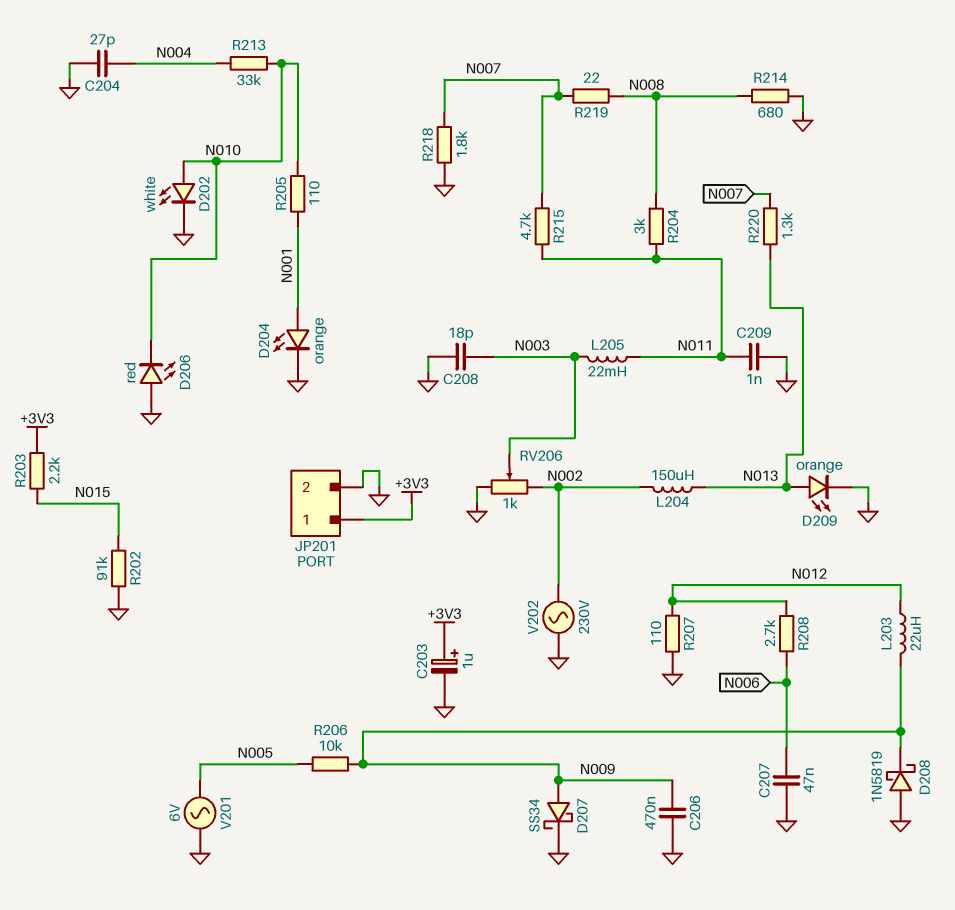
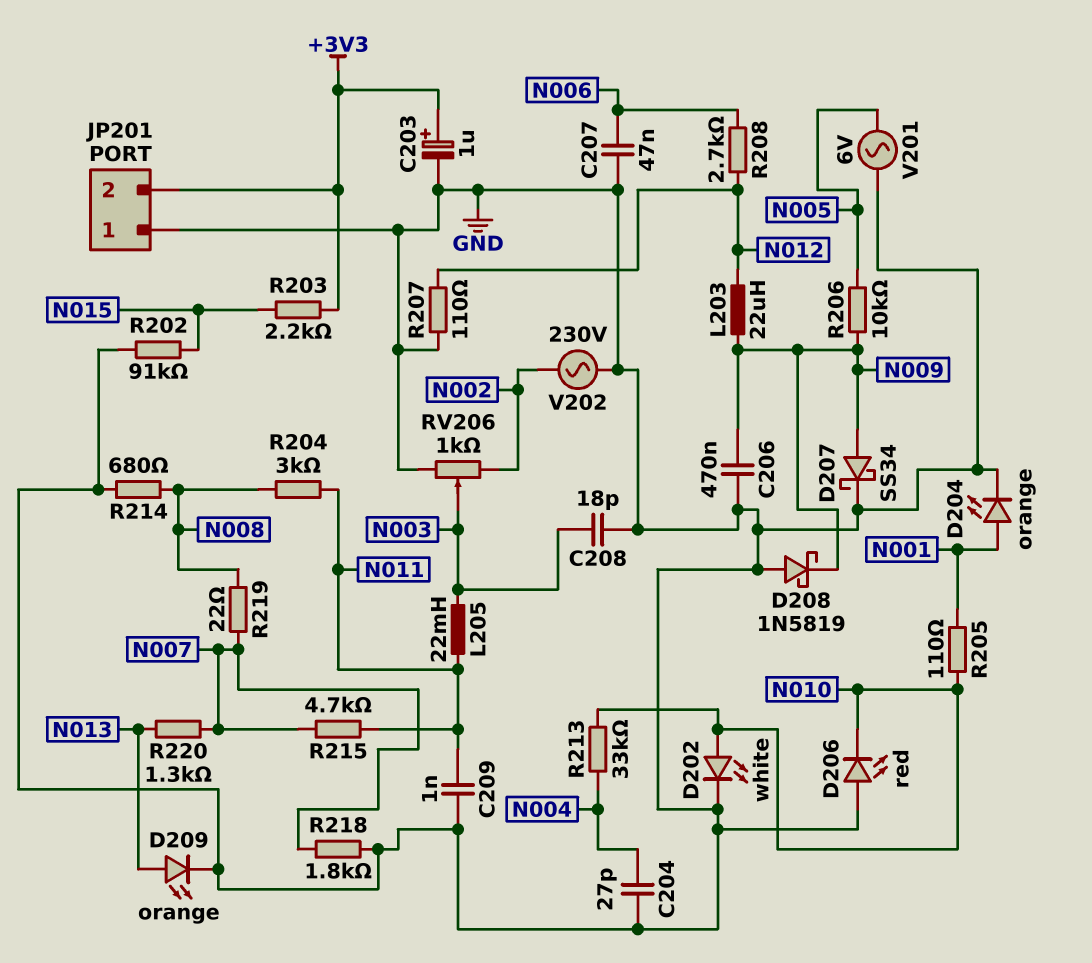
JP201 pin 1: +3V3 -> GND
JP201 pin 2: GND -> +3V3
L204: 150uH (N002, N013) -> none

